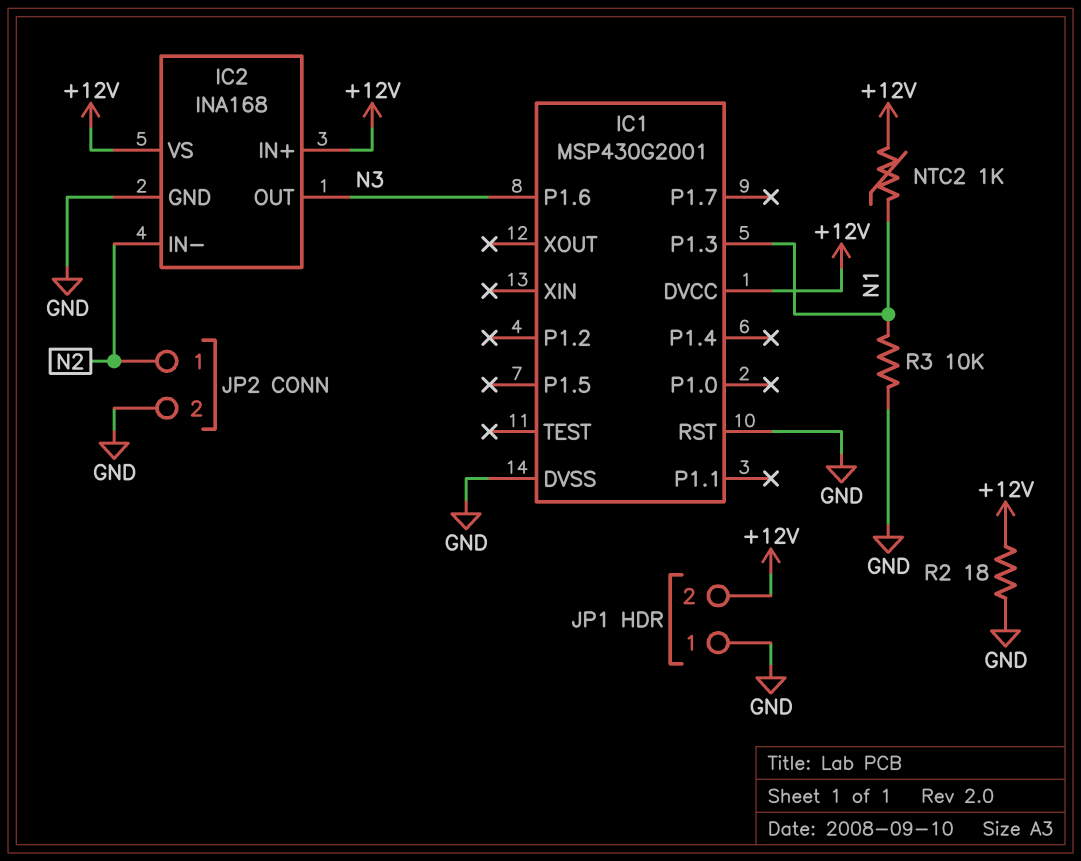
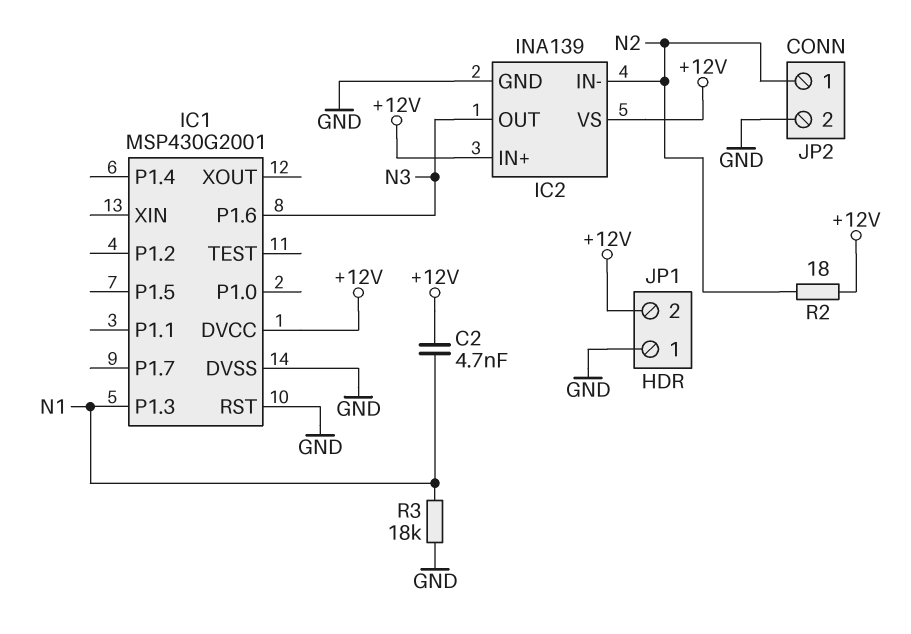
C2: none -> 4.7nF (+12V, N1)
IC2: INA168 -> INA139
NTC2: 1k (+12V, N1) -> none
R2: 18 (+12V, GND) -> 18 (+12V, N2)
R3: 10k (GND, N1) -> 18k (GND, N1)

